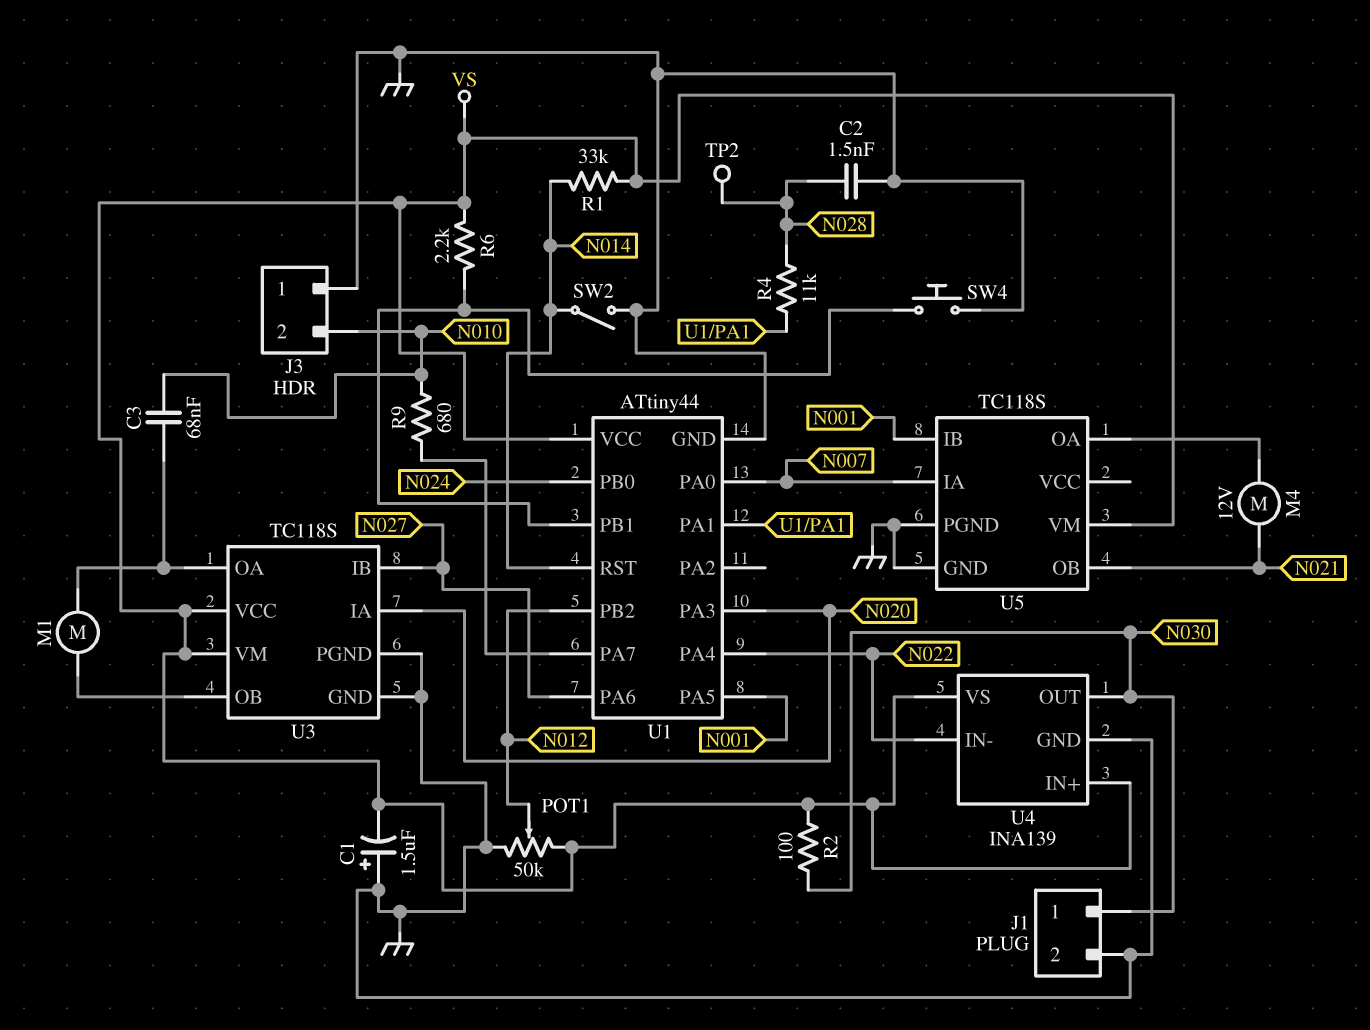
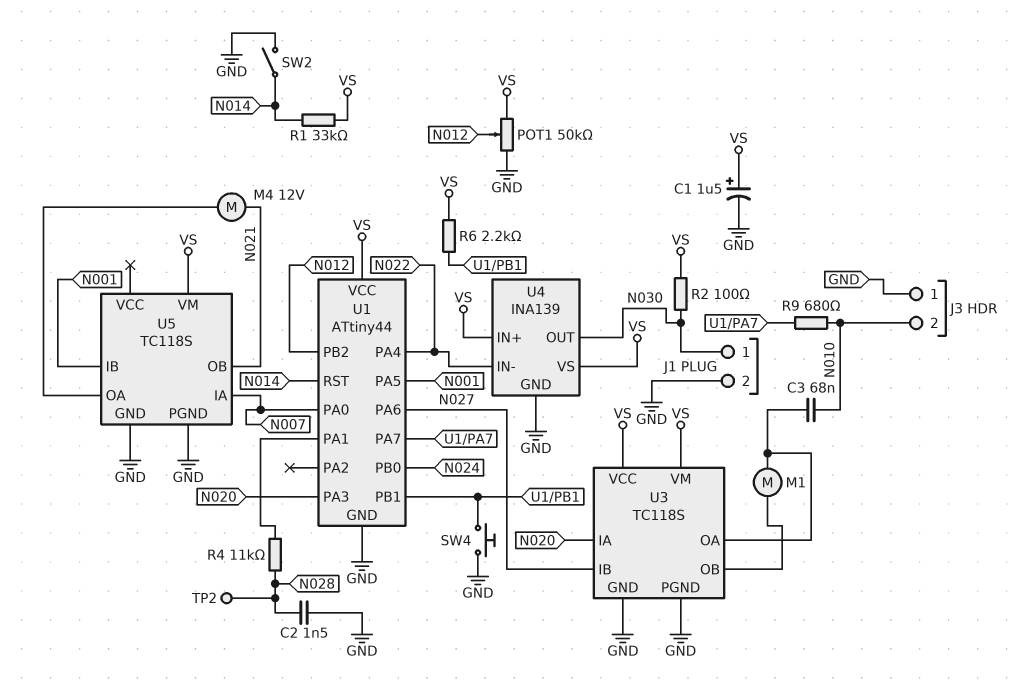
C1: 1.5uF (plus GND, minus VS) -> 1.5uF (plus VS, minus GND)

